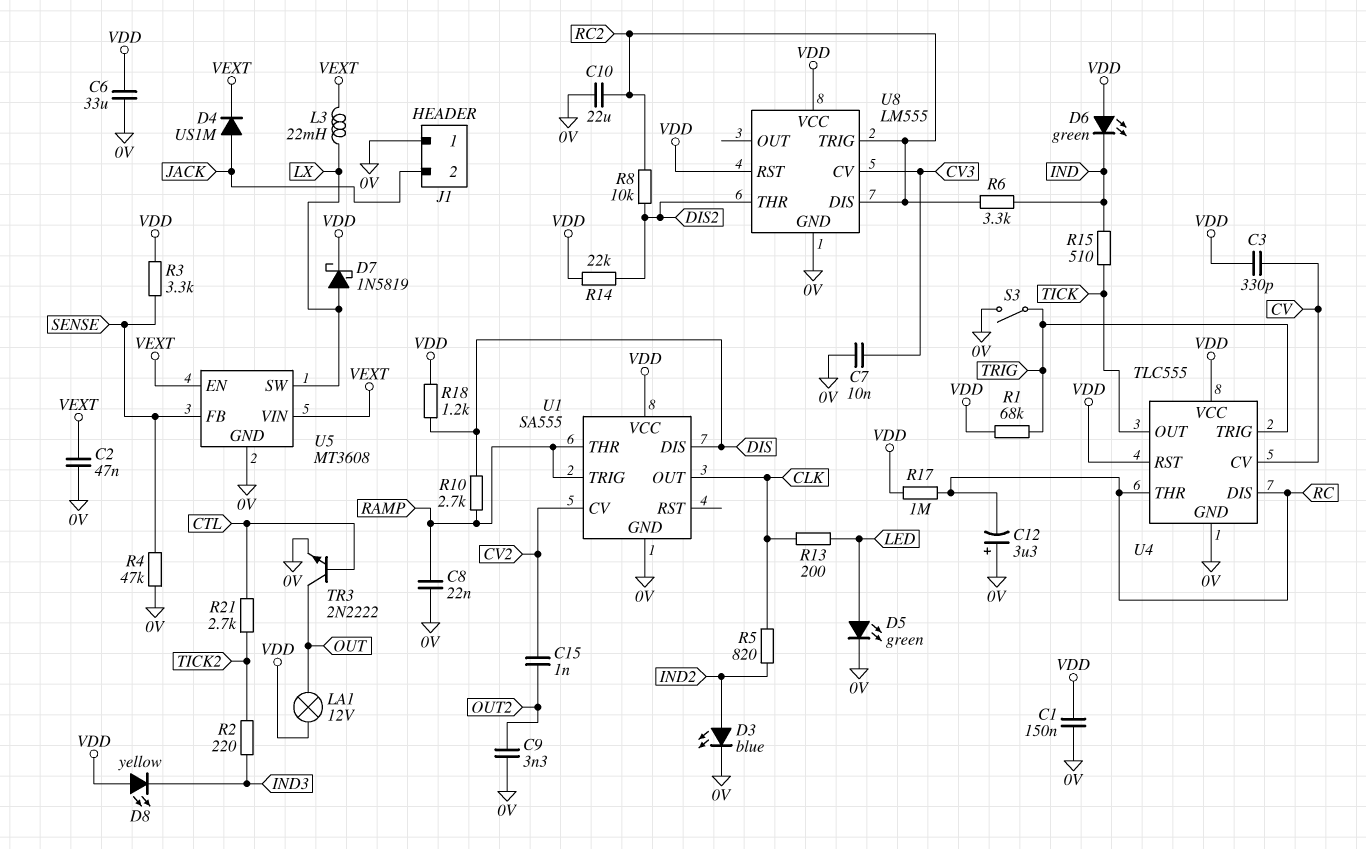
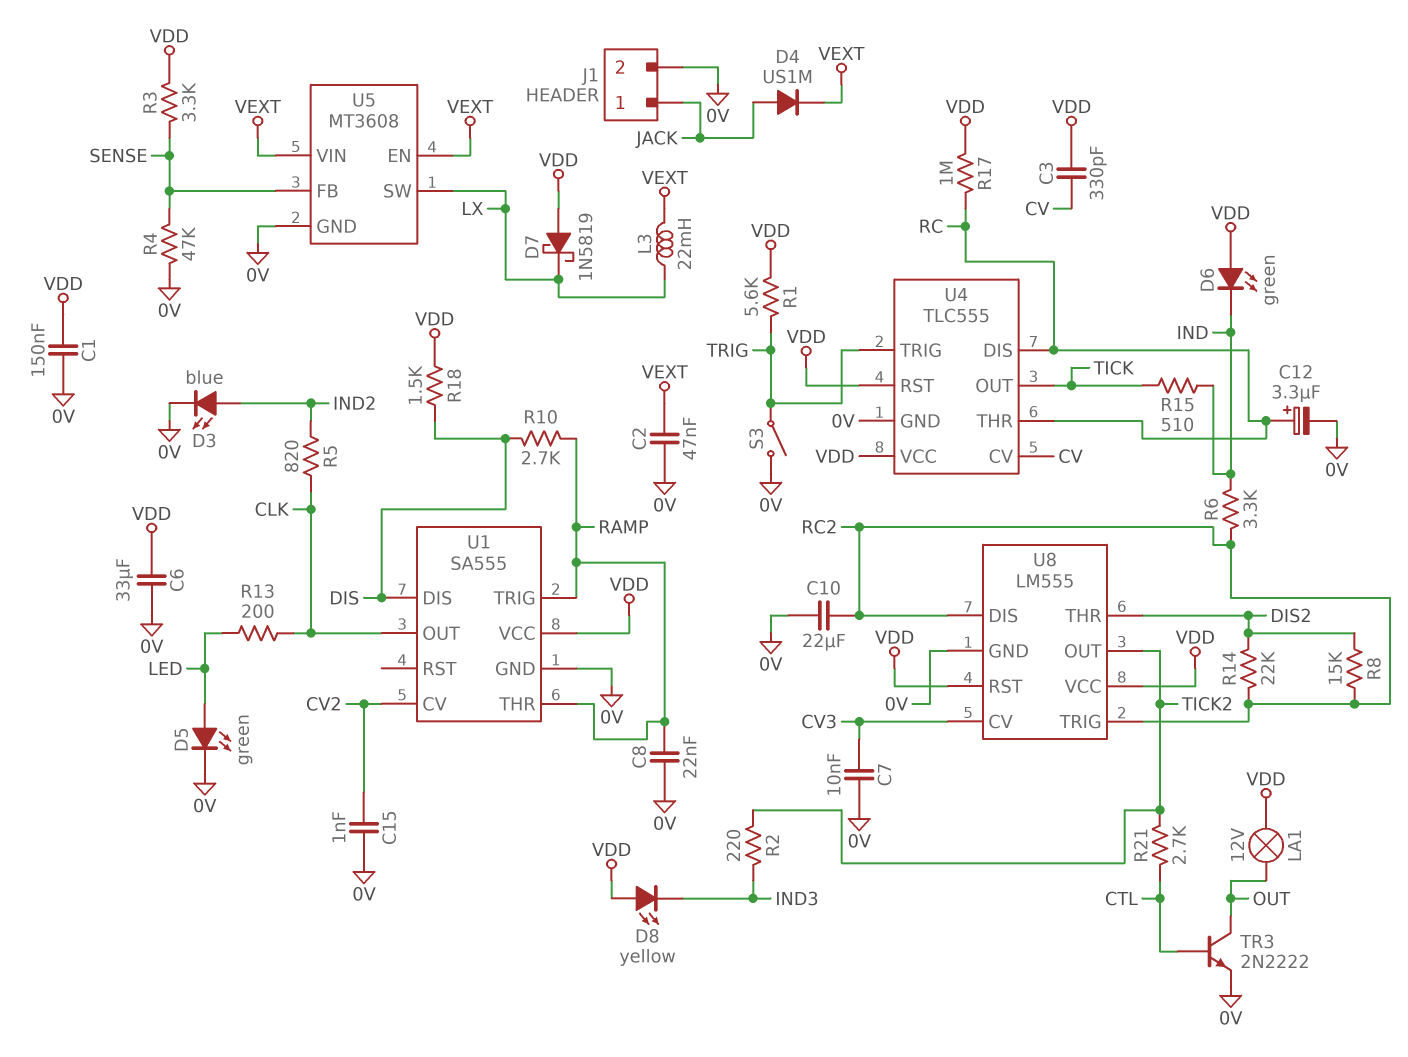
C9: 3.3nF (0V, OUT2) -> none
C12: 3.3uF (plus 0V, minus RC) -> 3.3uF (plus RC, minus 0V)
C15: 1nF (CV2, OUT2) -> 1nF (0V, CV2)
D7: schottky 1N5819 (A LX, K VDD) -> schottky 1N5819 (A VDD, K LX)
J1 pin 1: 0V -> JACK
J1 pin 2: JACK -> 0V
R1: 68k (TRIG, VDD) -> 5.6k (TRIG, VDD)
R8: 10k (DIS2, RC2) -> 15k (DIS2, RC2)
R14: 22k (DIS2, VDD) -> 22k (DIS2, RC2)
R18: 1.2k (DIS, VDD) -> 1.5k (DIS, VDD)
U8 pin OUT: none -> TICK2

